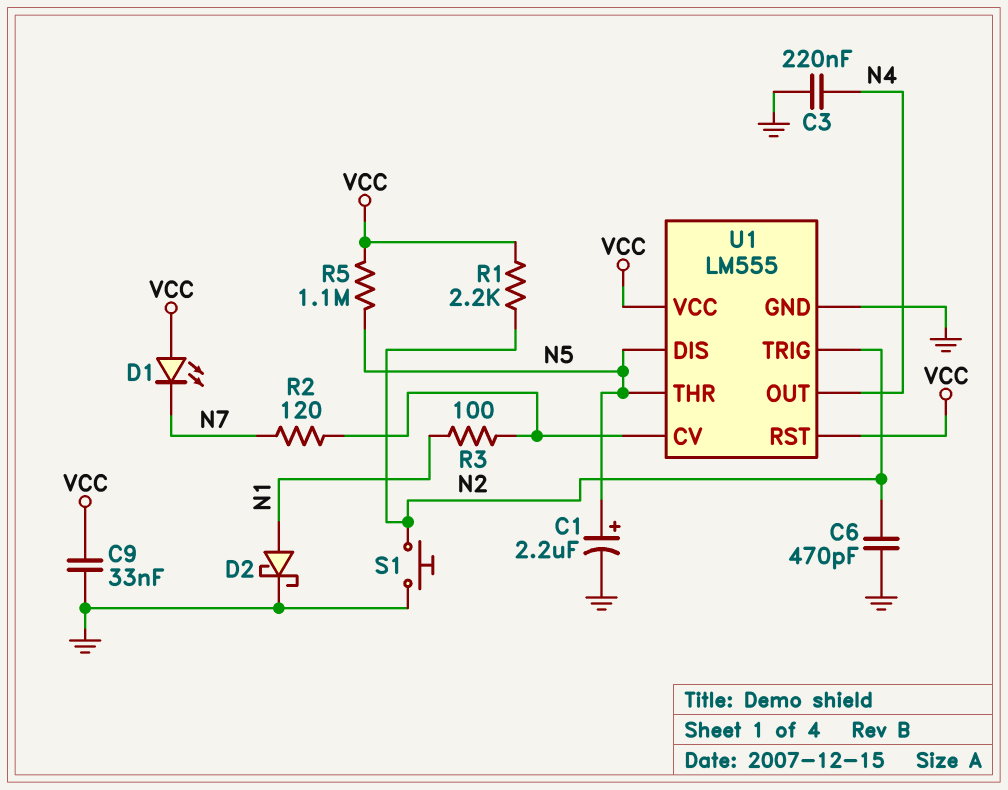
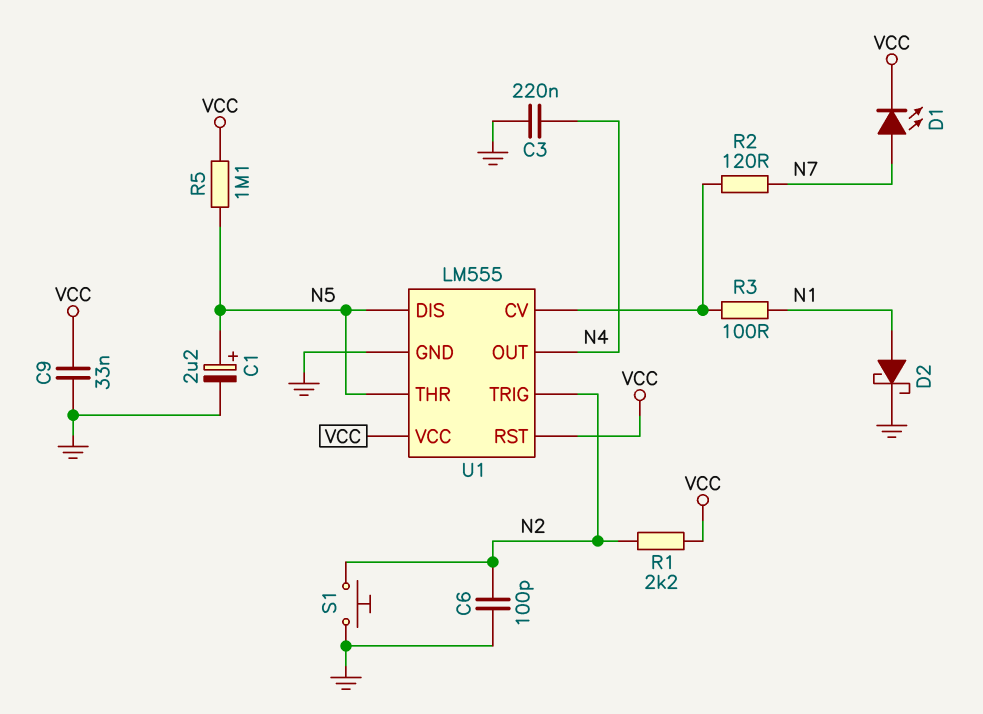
C6: 470pF (GND, N2) -> 100pF (GND, N2)
D1: LED (A VCC, K N7) -> LED (A N7, K VCC)

